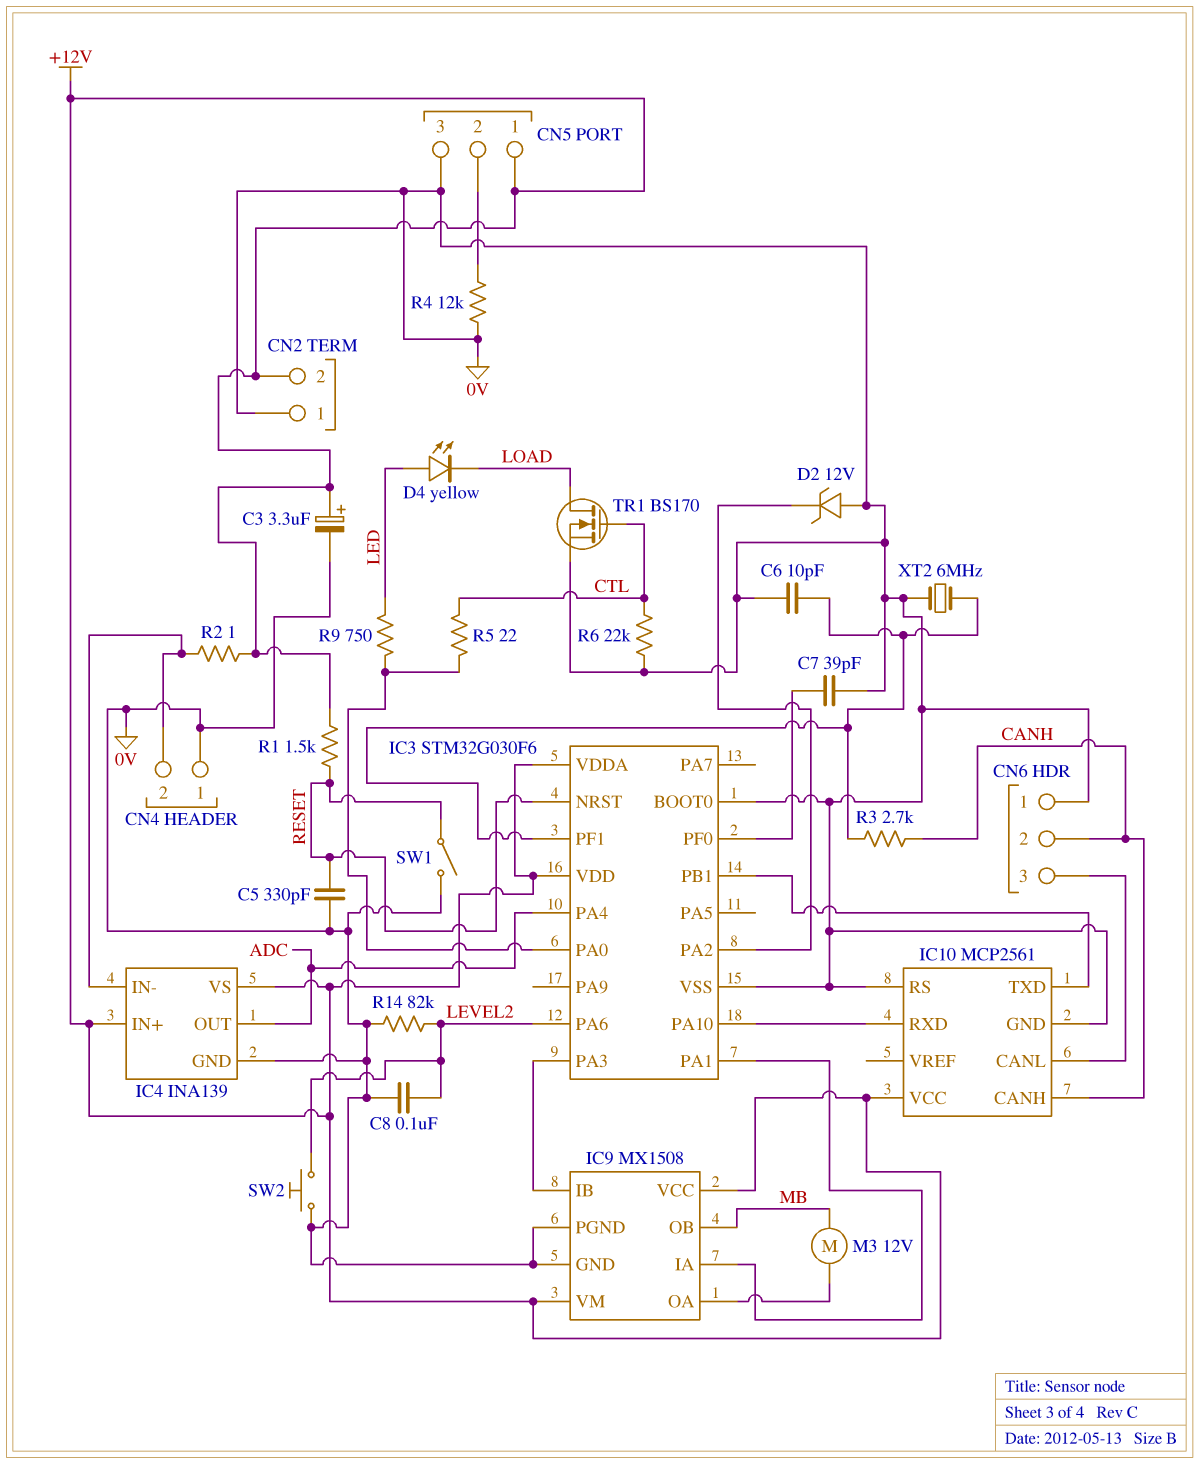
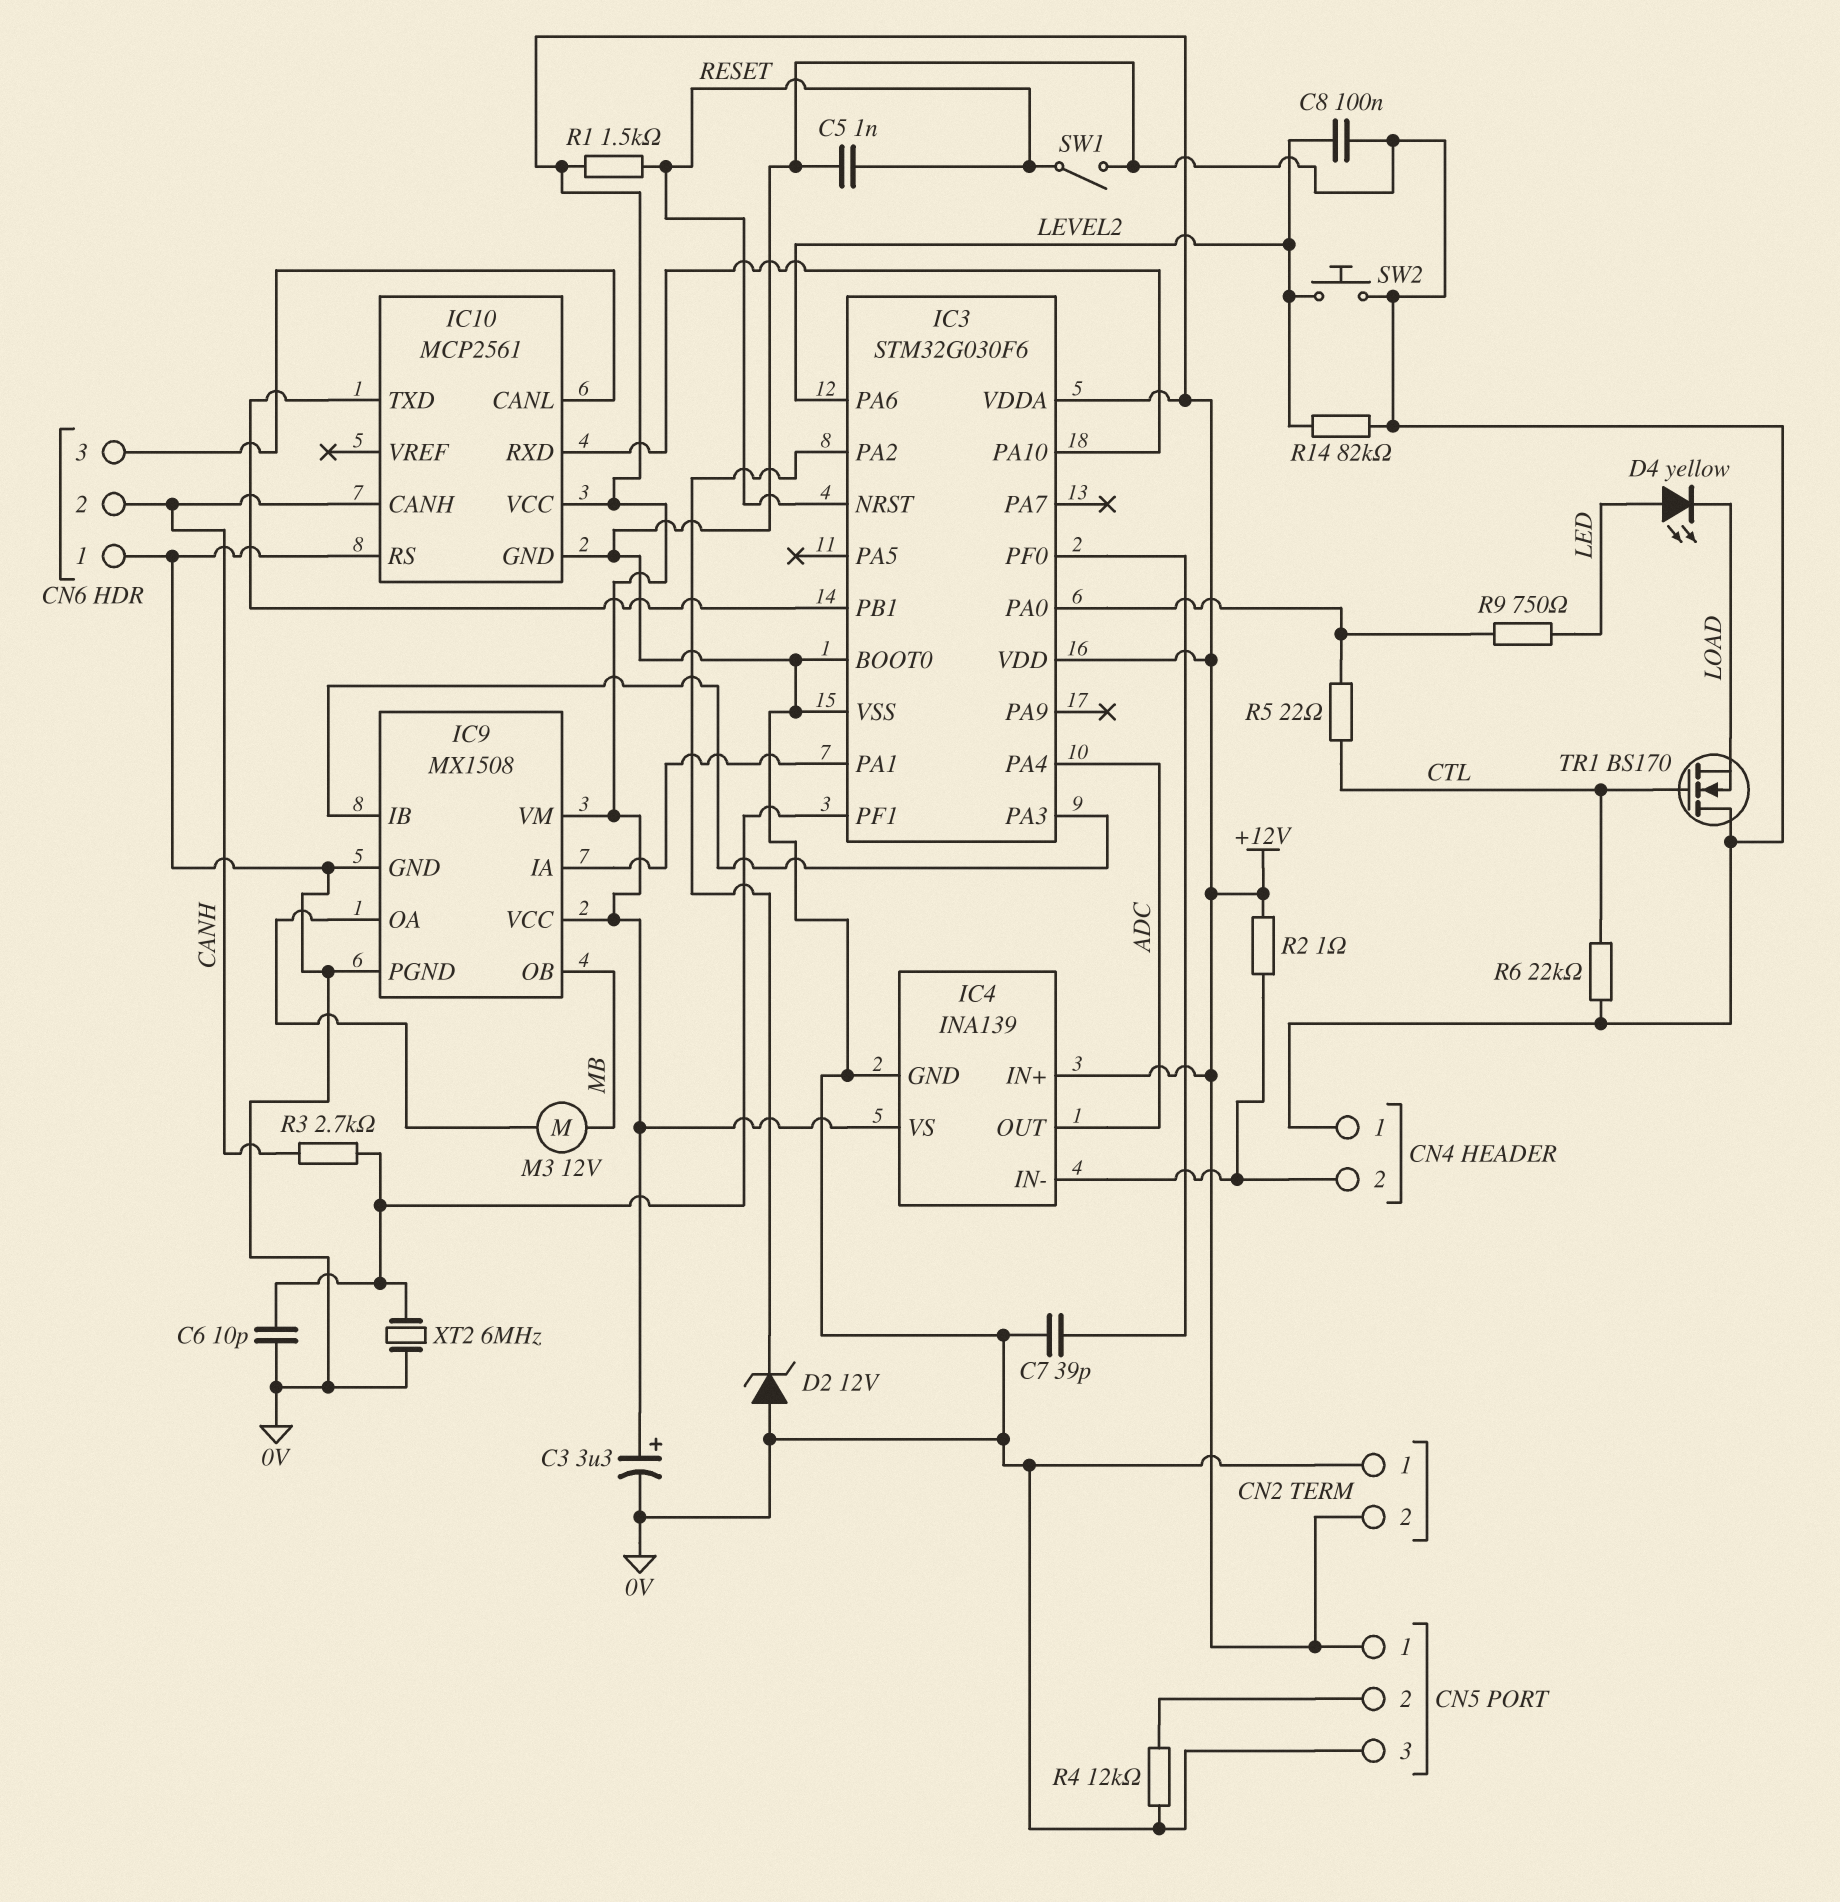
C5: 330pF (0V, RESET) -> 1nF (0V, RESET)
TR1: NMOS BS170 (G CTL, D LOAD, S 0V) -> NMOS BS170 (G CTL, D 0V, S LOAD)

